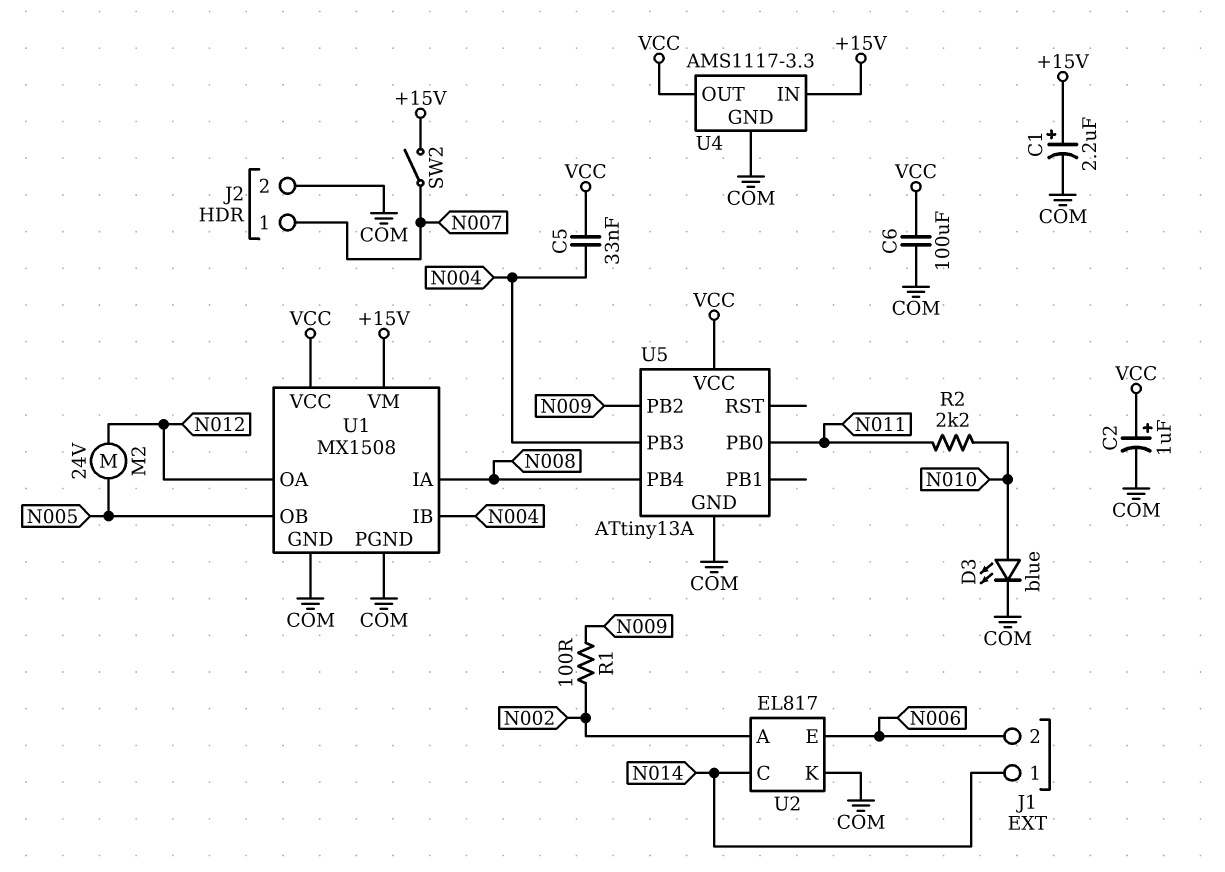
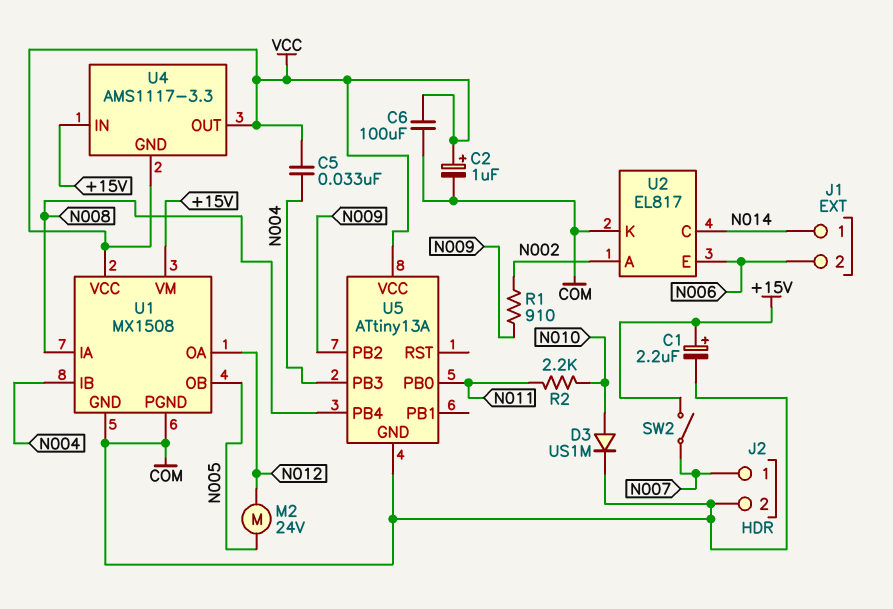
D3: LED blue (A N010, K COM) -> diode US1M (A N010, K COM)
R1: 100 (N002, N009) -> 910 (N002, N009)
U4 pin GND: COM -> VCC

